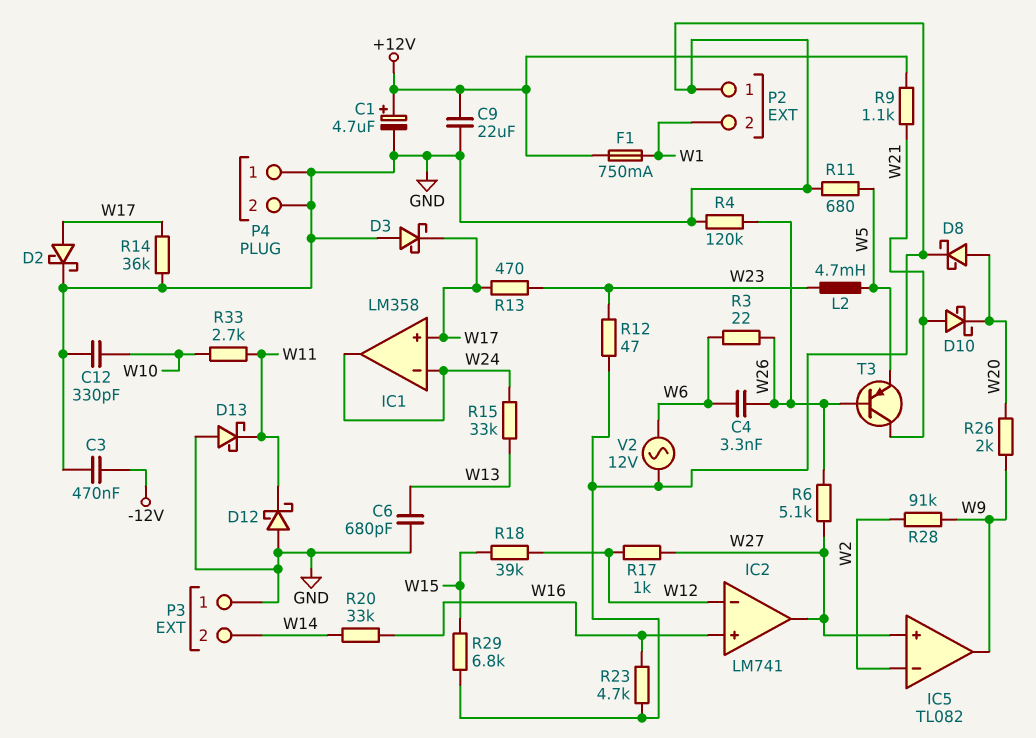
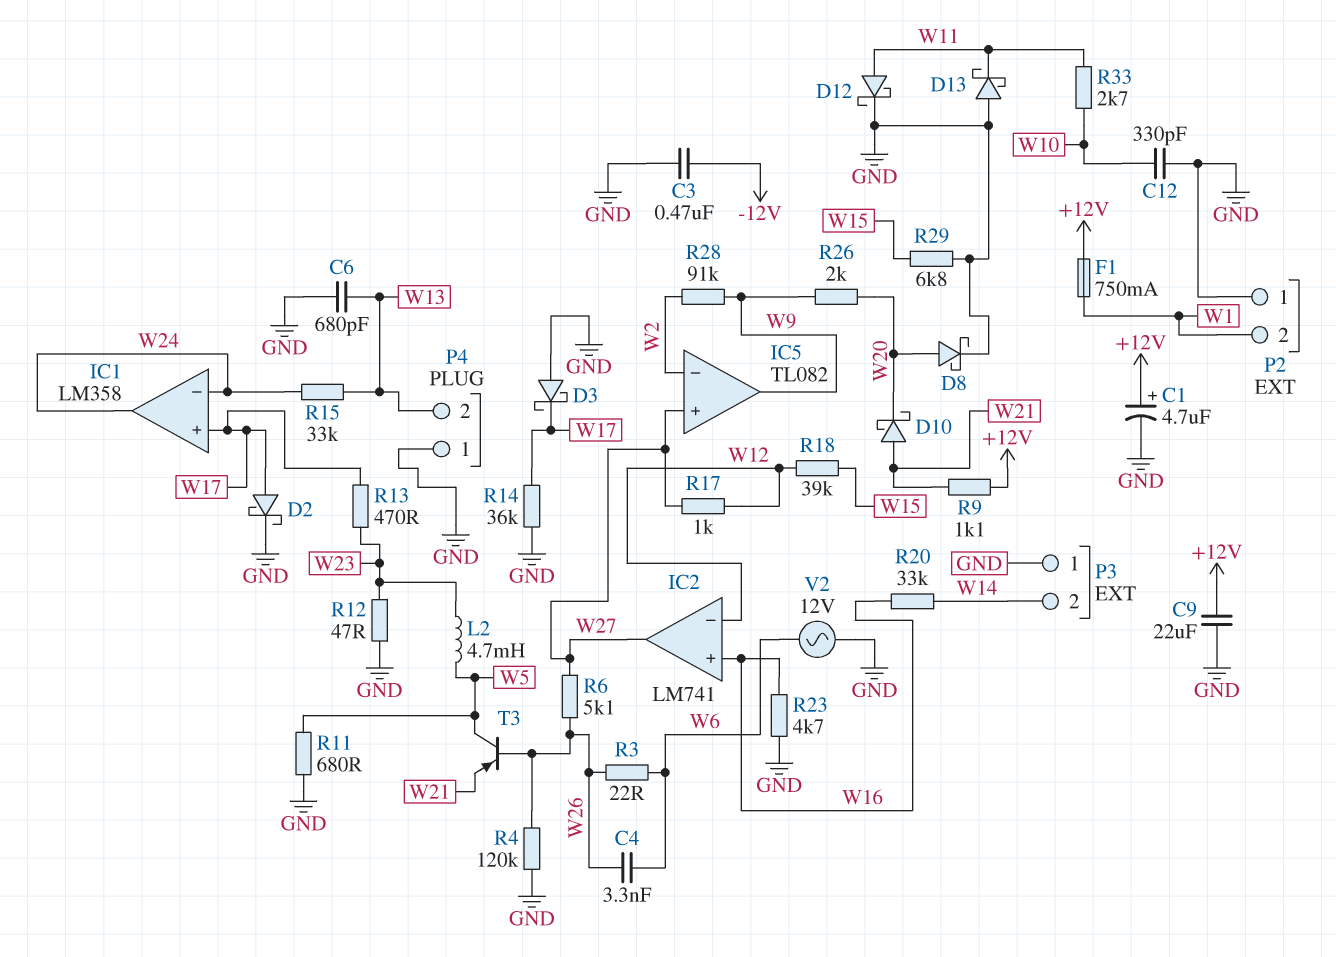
D12: schottky (A GND, K W11) -> schottky (A W11, K GND)
P4 pin 2: GND -> W13
T3: PNP (B W26, C W21, E W5) -> PNP (B W26, C W5, E W21)

